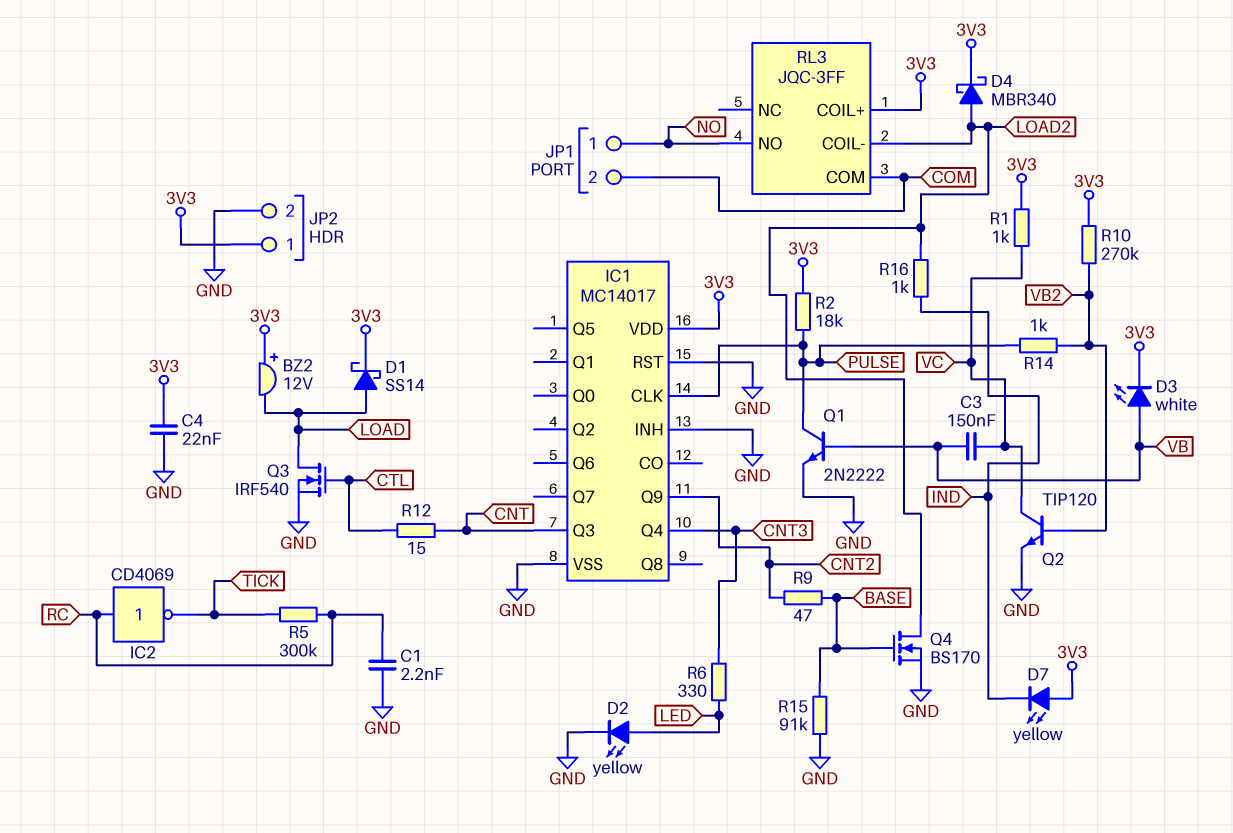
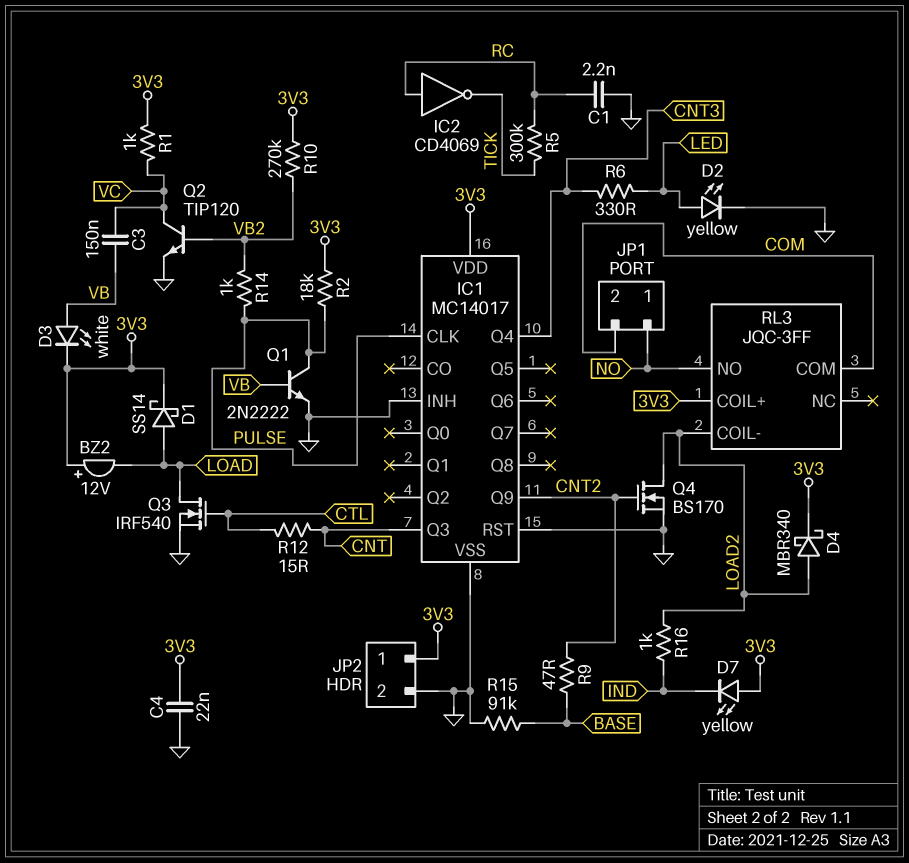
Q4: NMOS BS170 (G BASE, D LOAD2, S GND) -> NMOS BS170 (G CNT2, D LOAD2, S GND)

